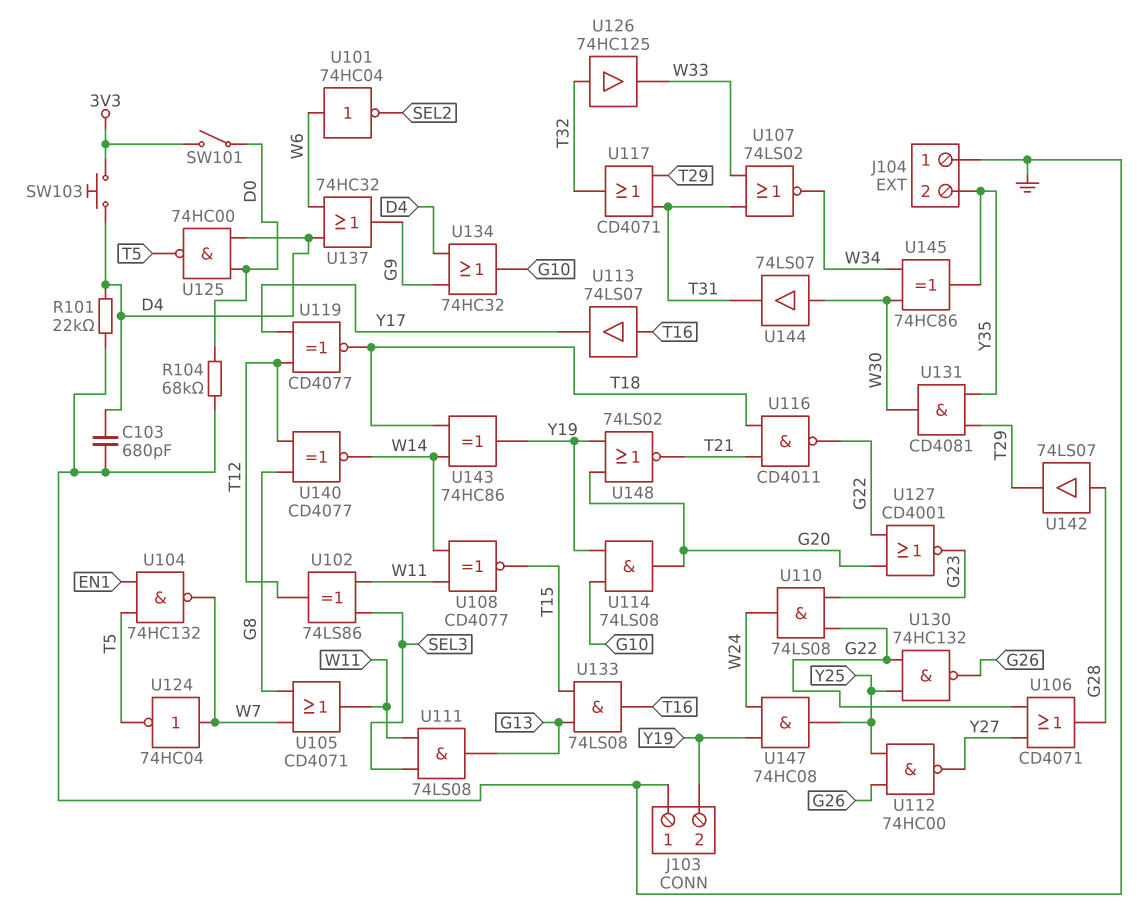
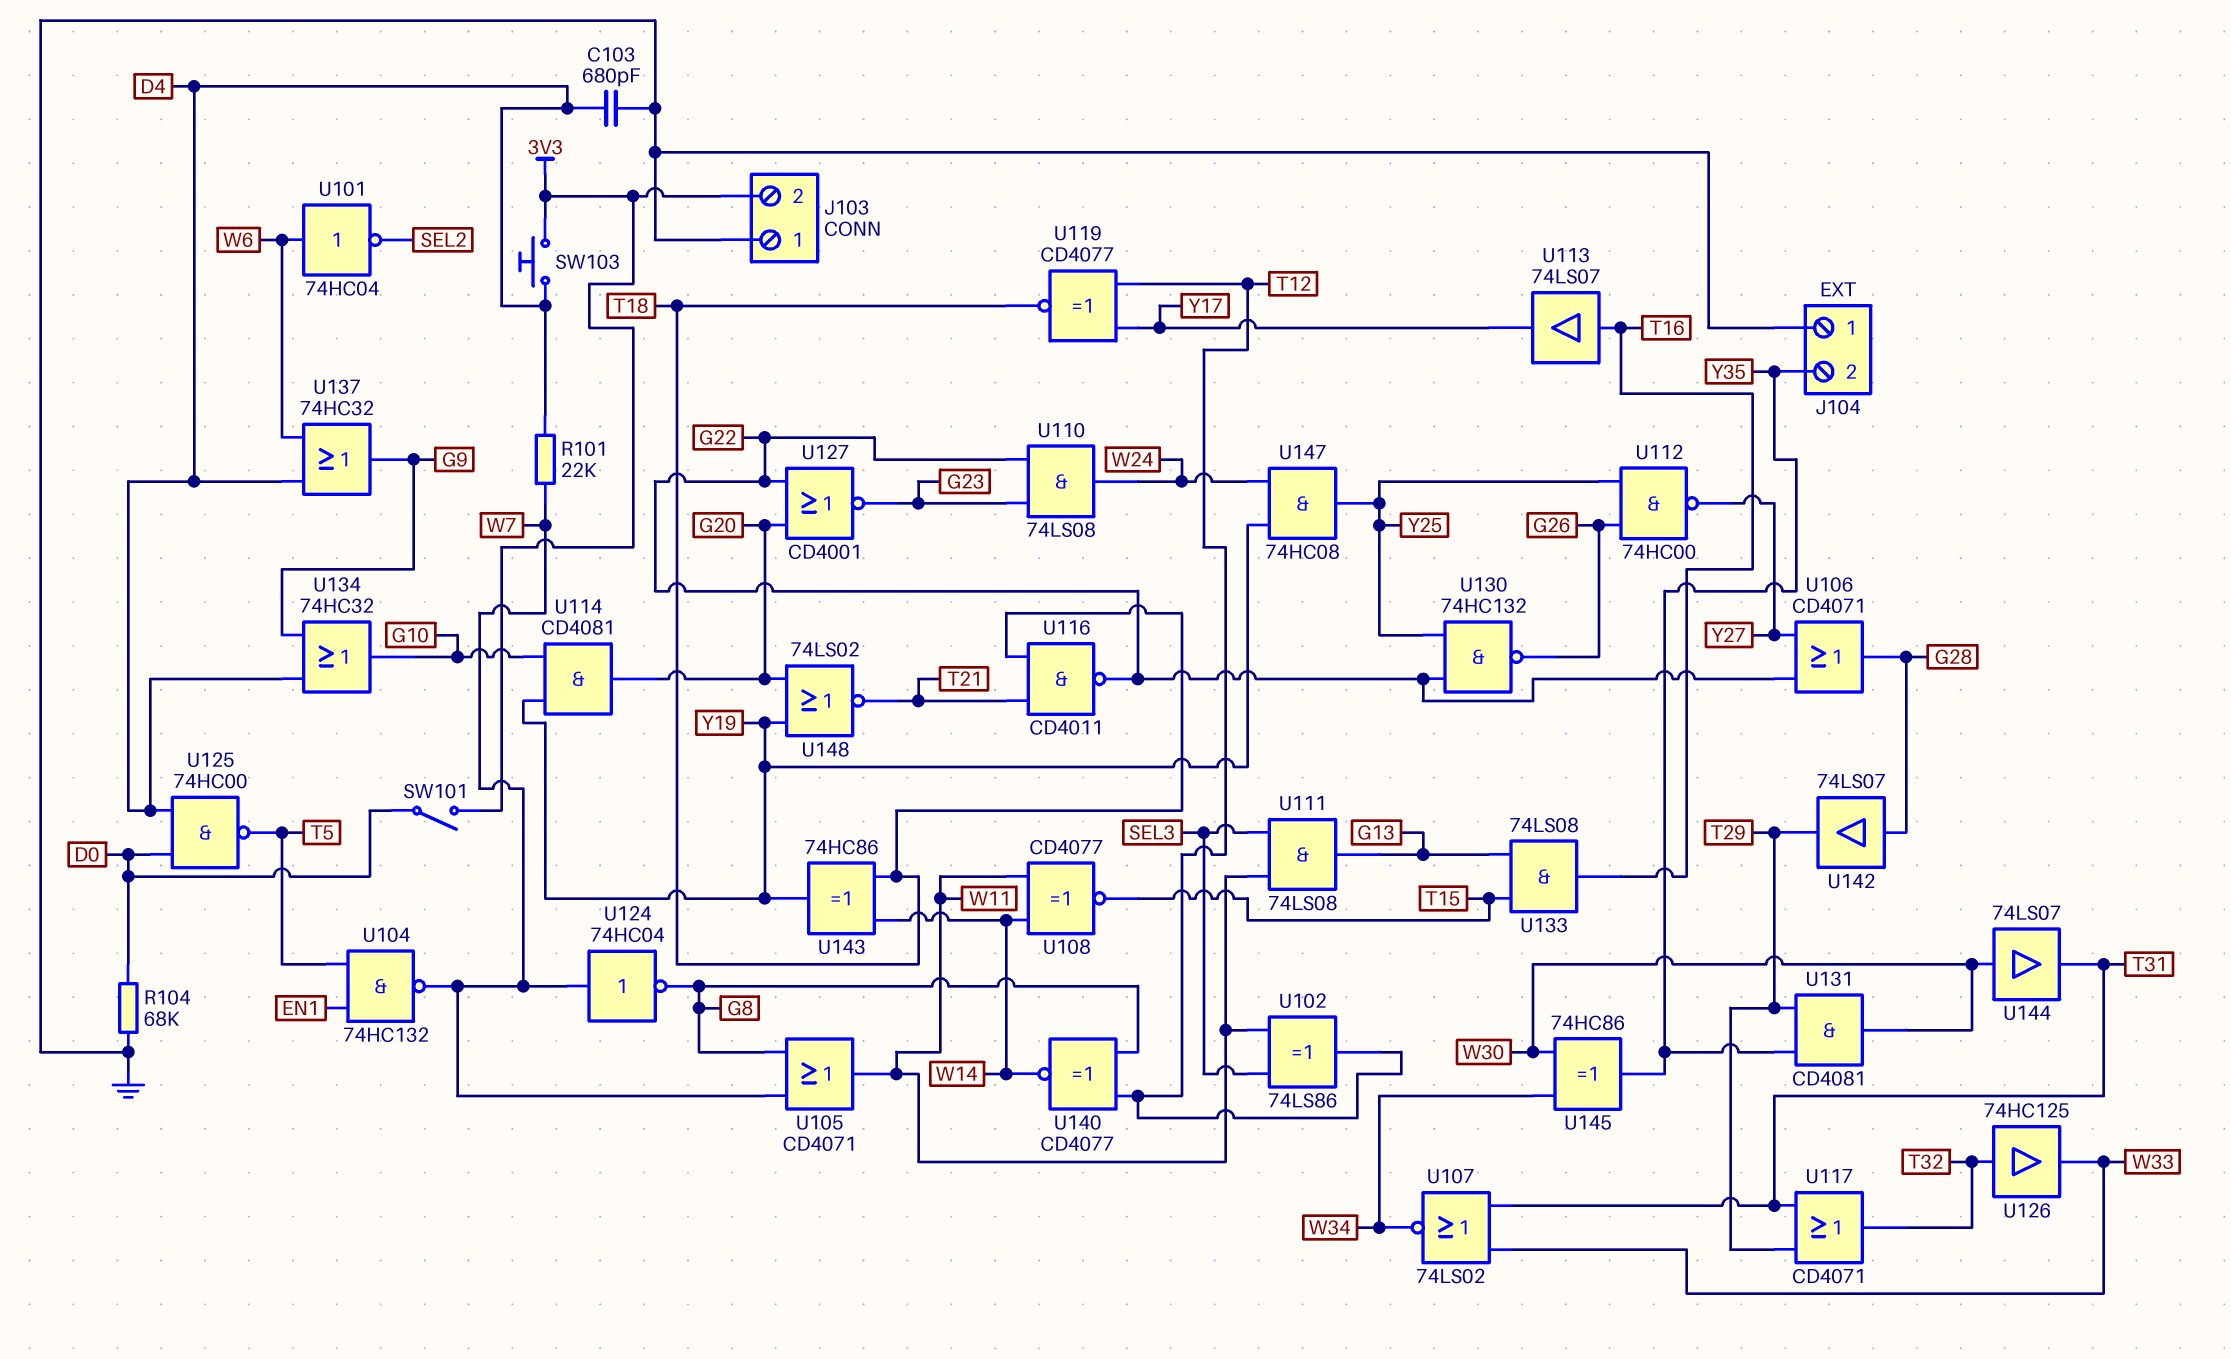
J103 pin 2: Y19 -> 3V3
R101: 22k (D4, GND) -> 22k (D4, W7)
U114: AND 74LS08 (in G10, in Y19, out G20) -> AND CD4081 (in G10, in Y19, out G20)
U124: NOT 74HC04 (in W7, out T5) -> NOT 74HC04 (in W7, out G8)

